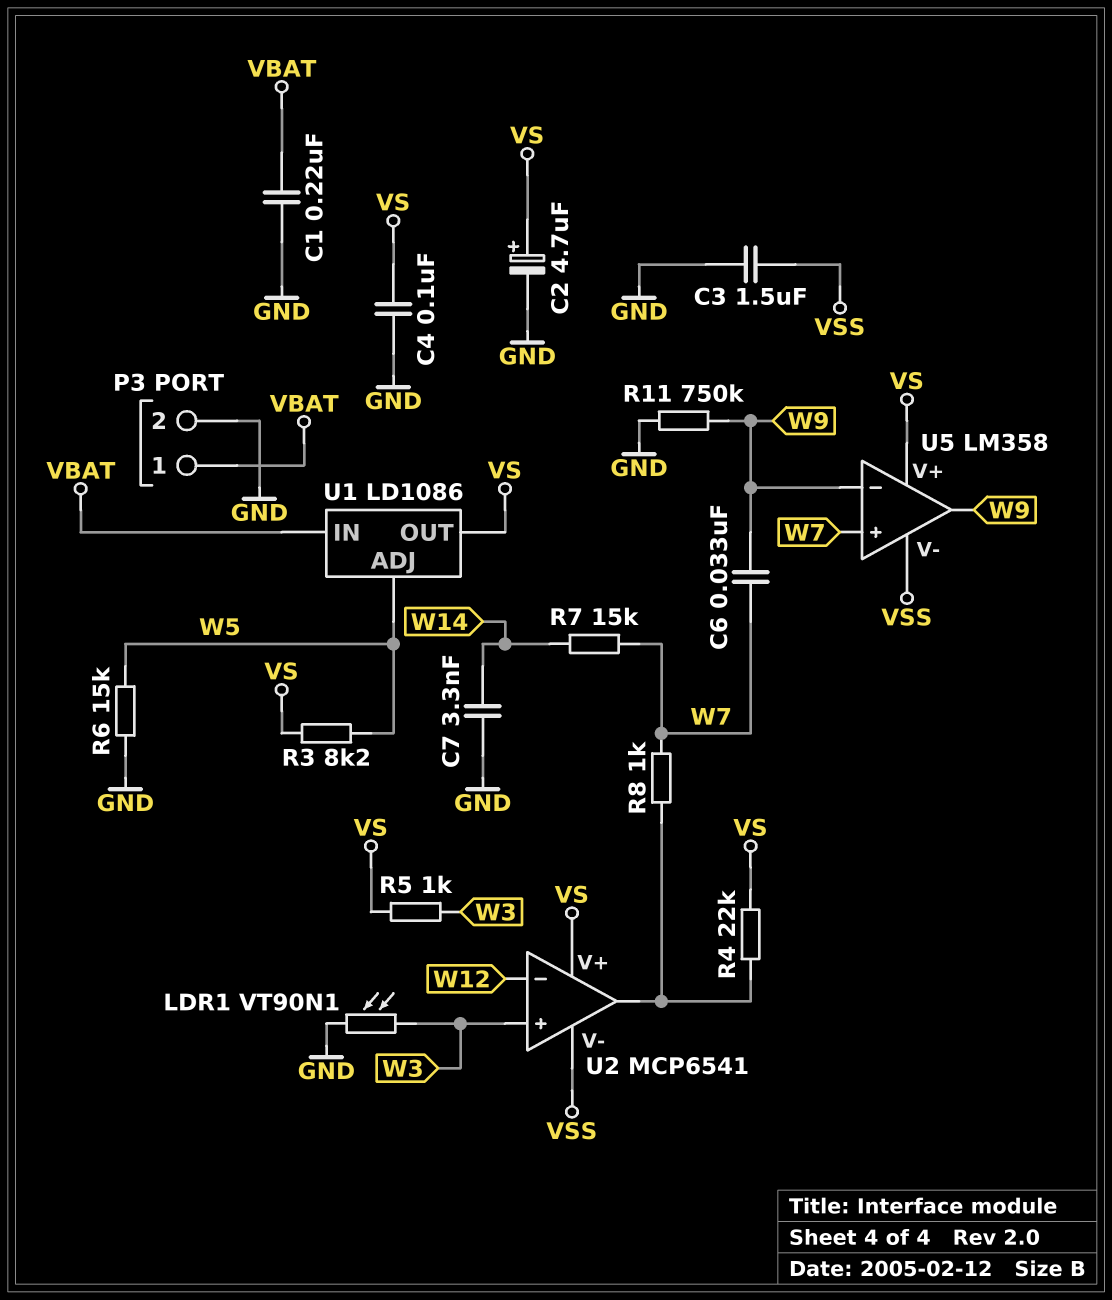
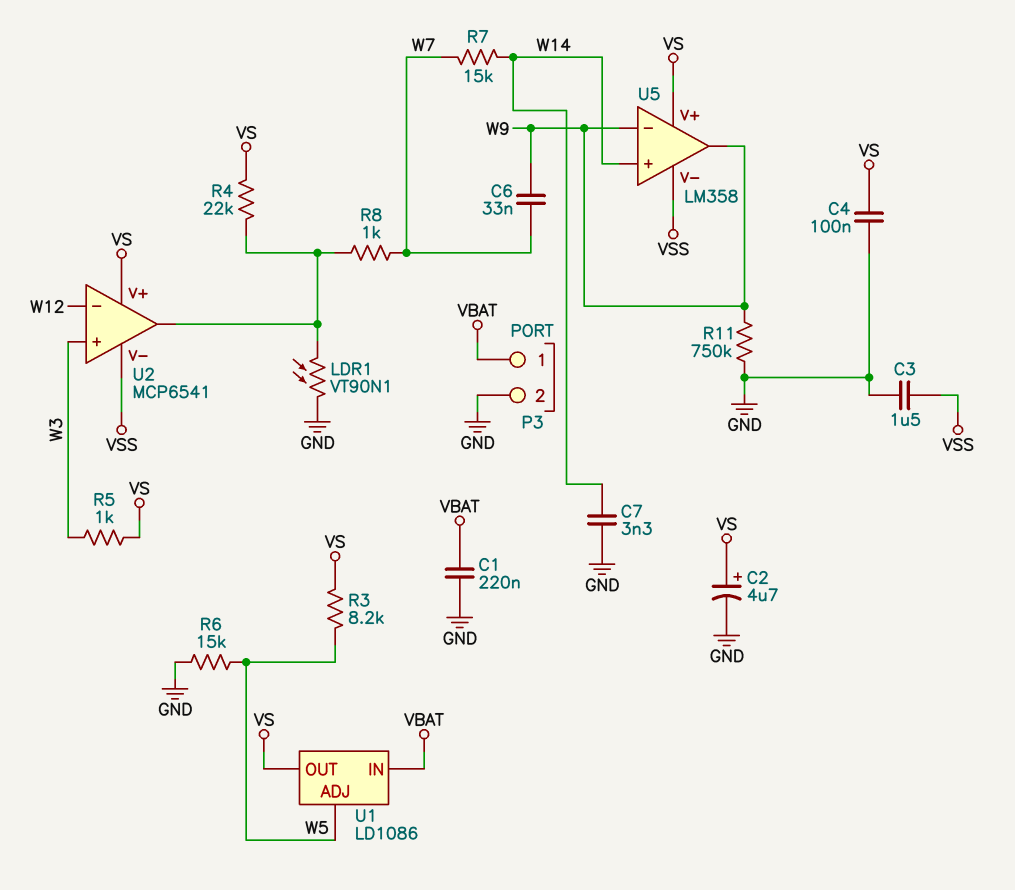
LDR1: VT90N1 (GND, W3) -> VT90N1 (GND, U2/out)
U5 pin in+: W7 -> W14

